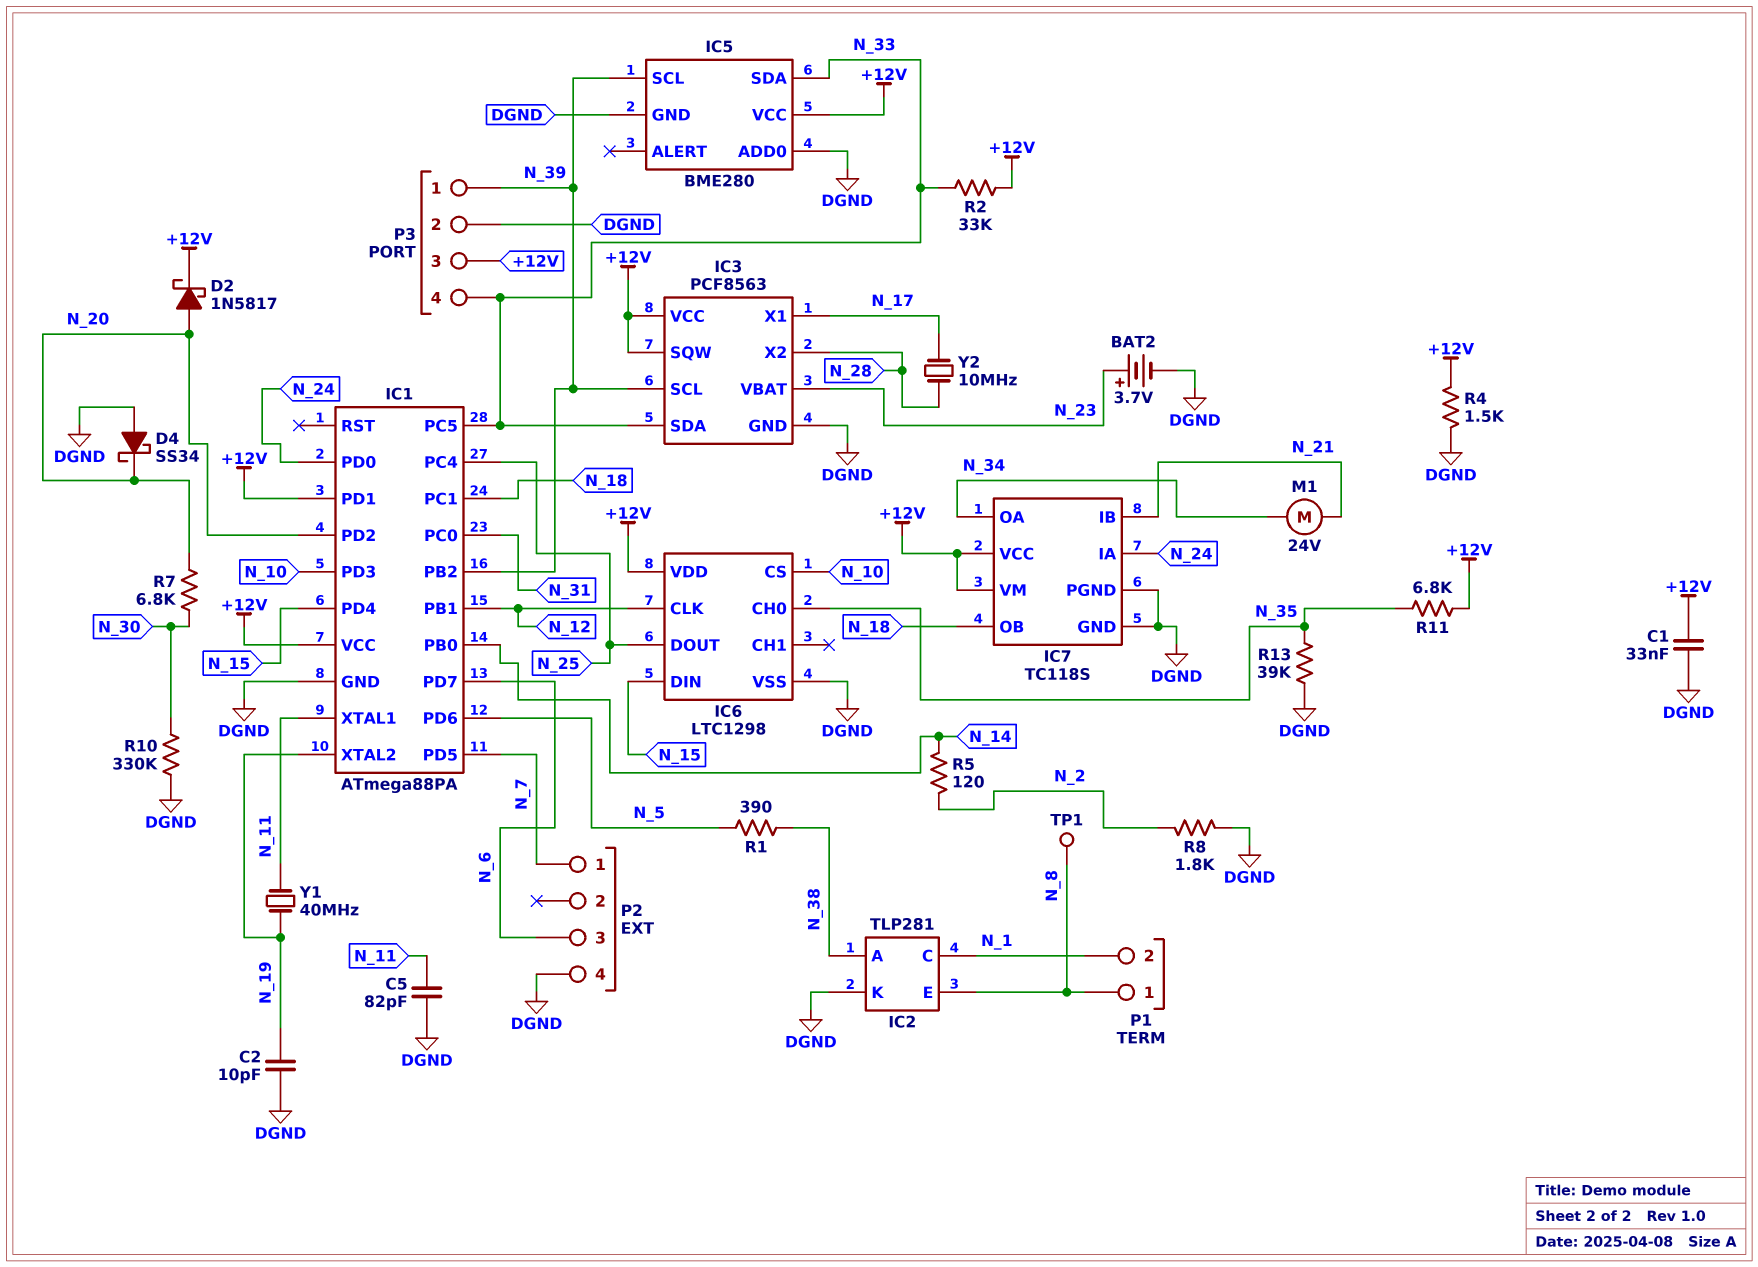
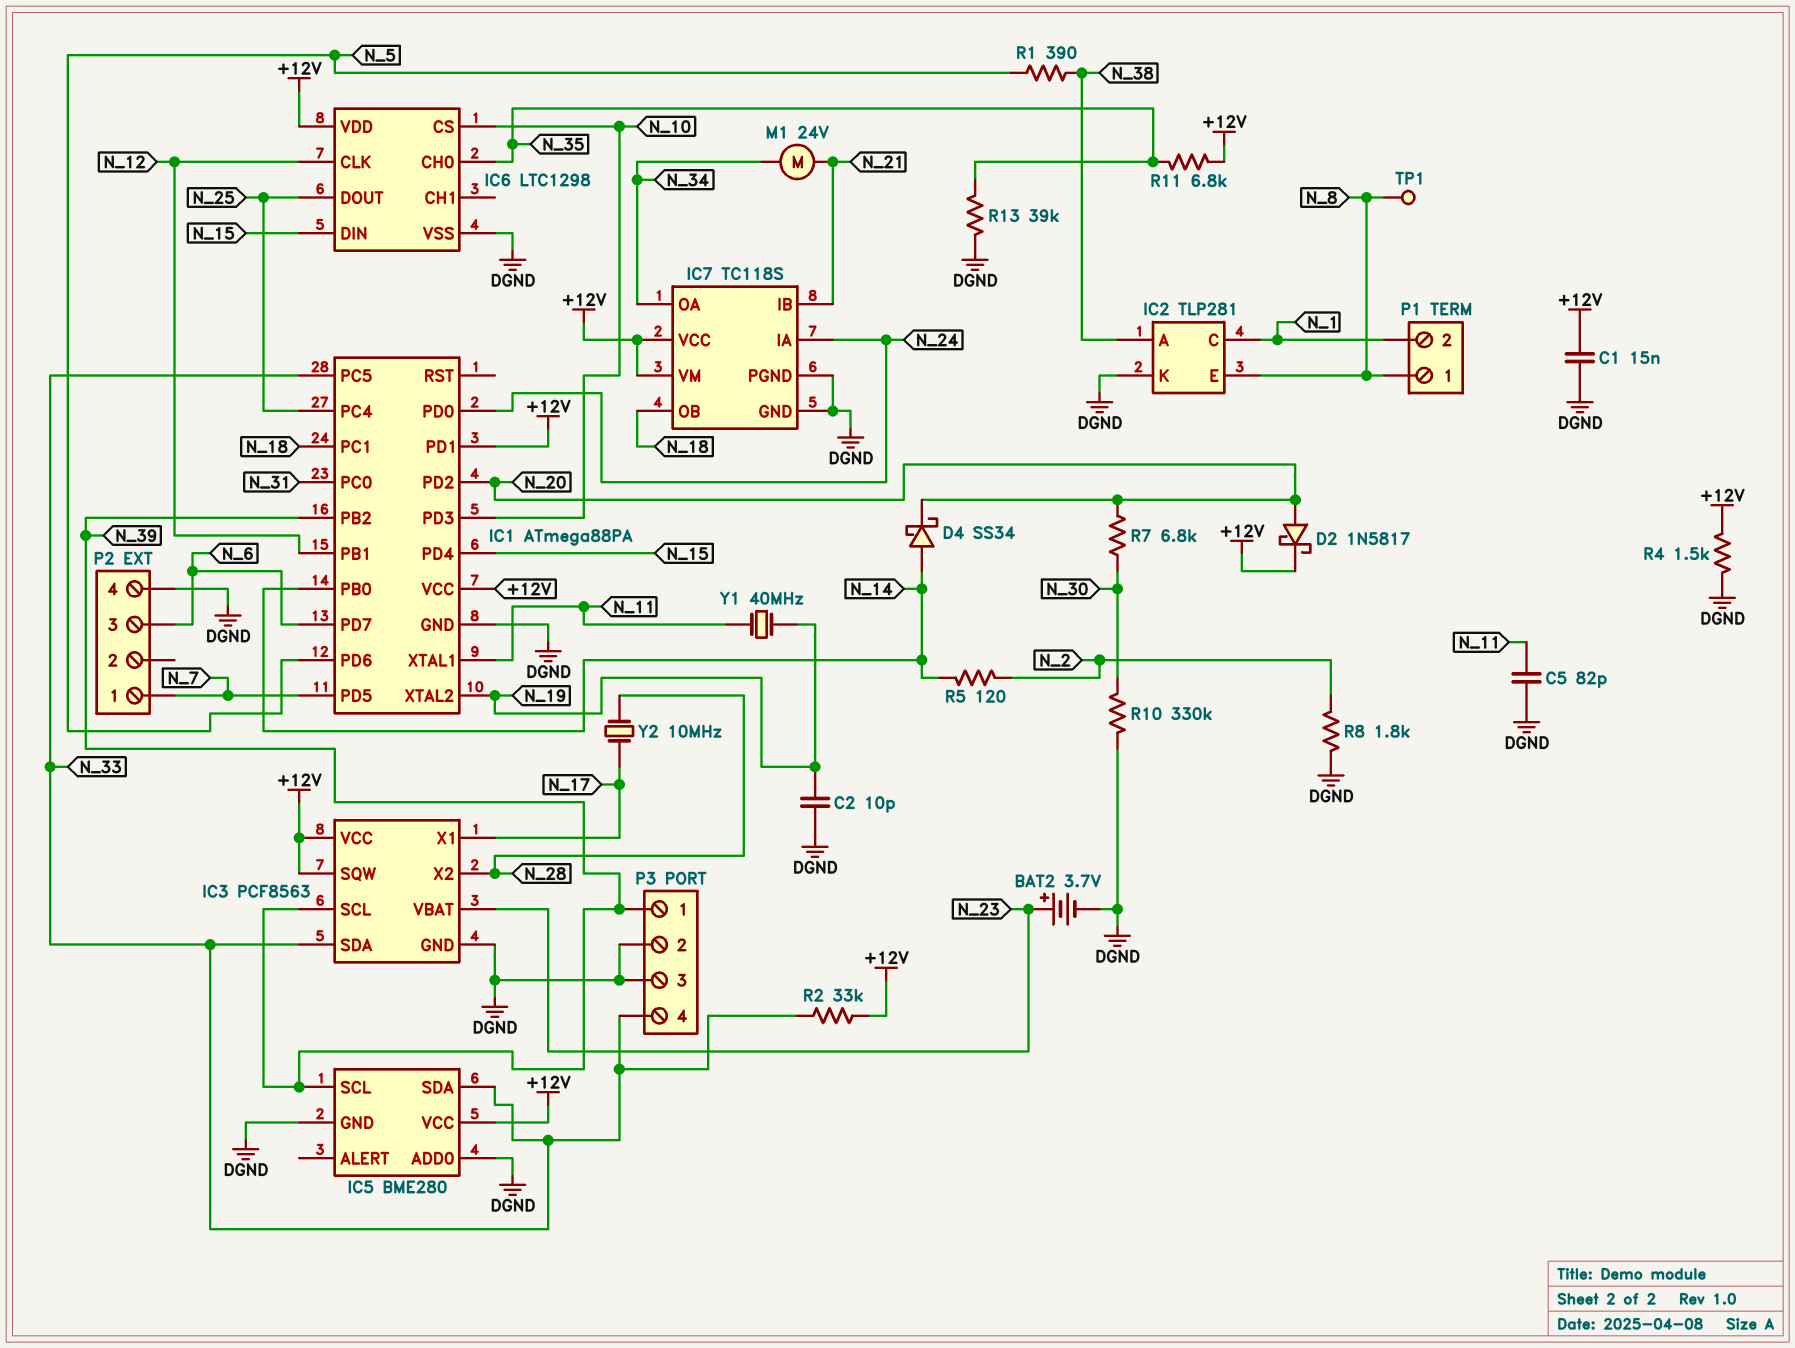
C1: 33nF (+12V, DGND) -> 15nF (+12V, DGND)
D4: schottky SS34 (A DGND, K N_20) -> schottky SS34 (A N_14, K N_20)
P3 pin 3: +12V -> DGND

